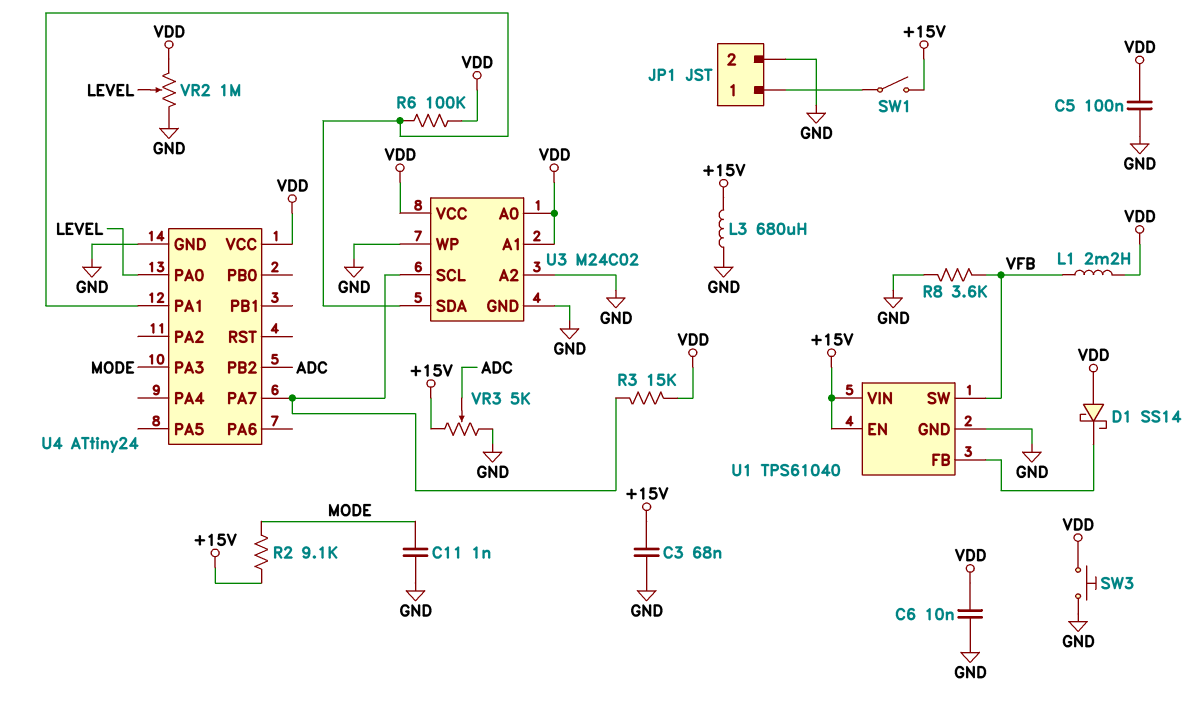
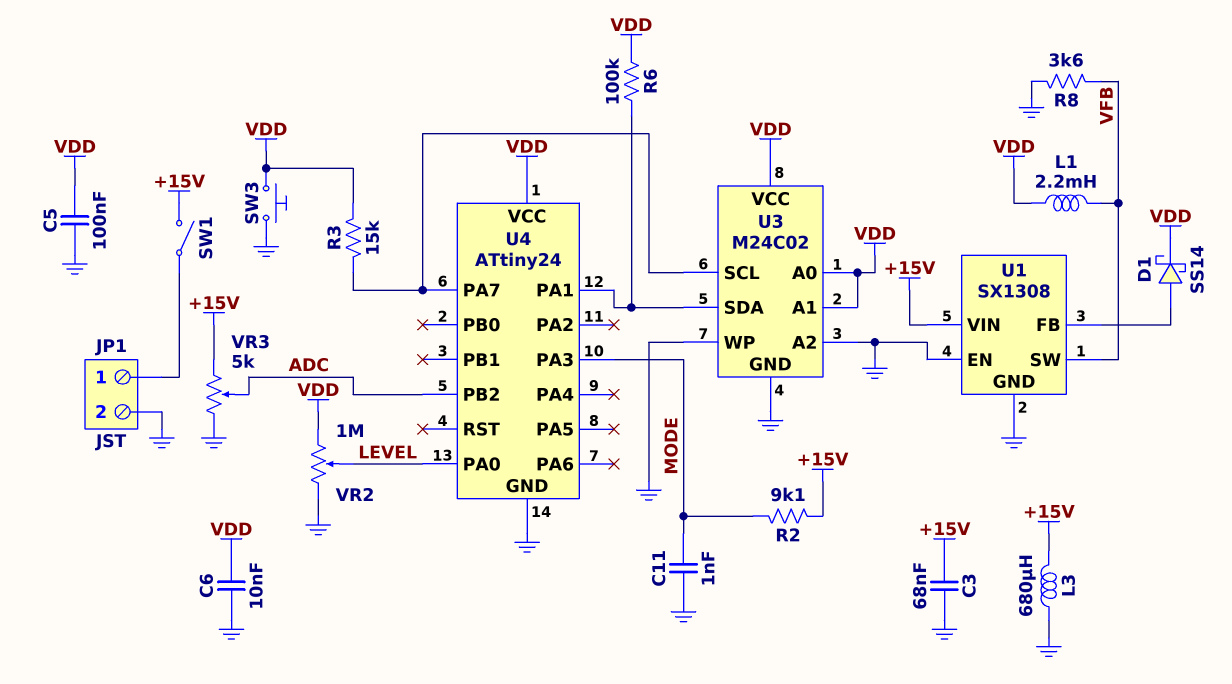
D1: schottky SS14 (A VDD, K U1/FB) -> schottky SS14 (A U1/FB, K VDD)
U1: TPS61040 -> SX1308
U1 pin EN: +15V -> GND

